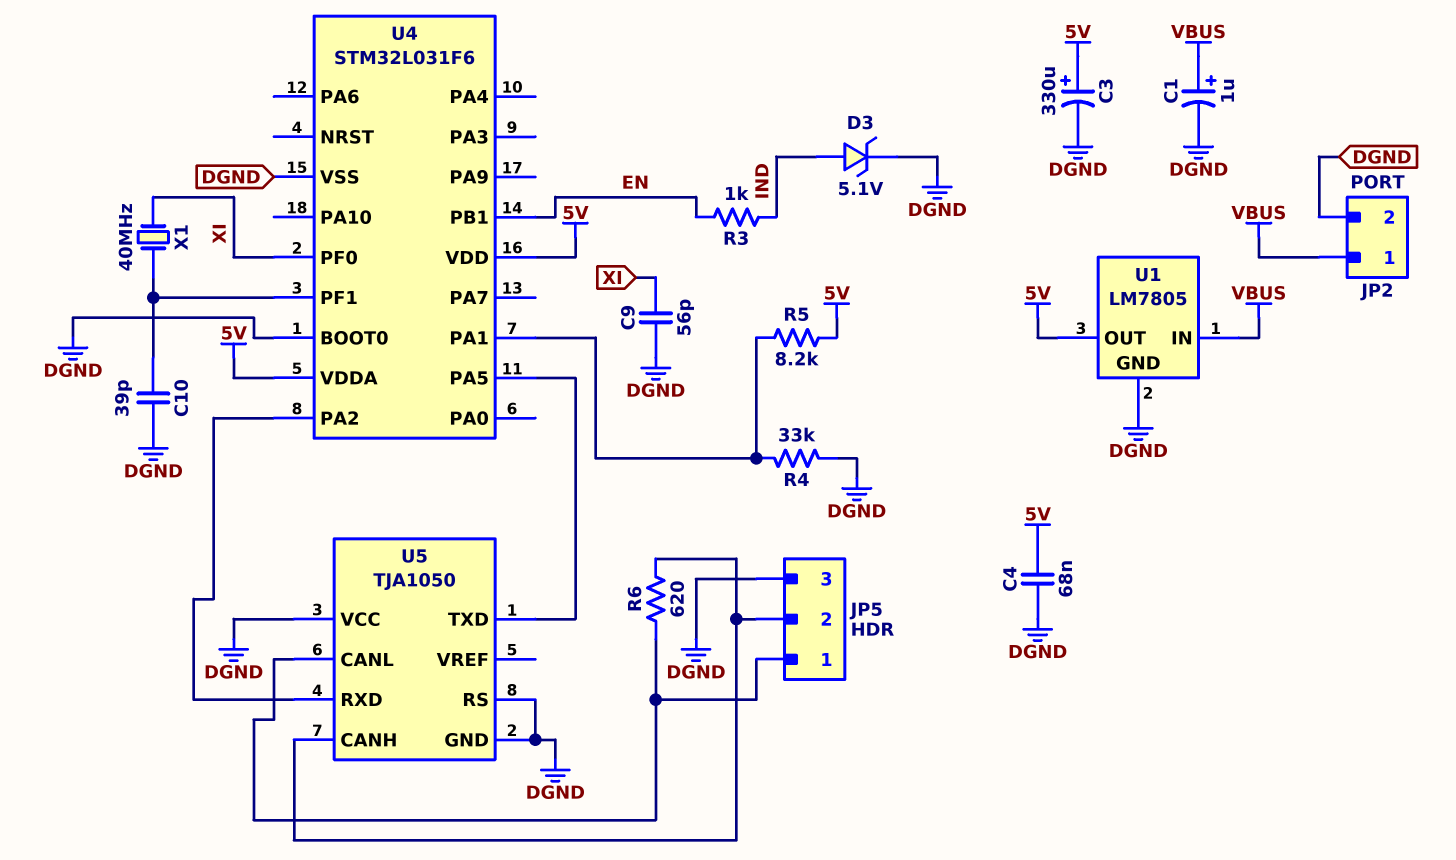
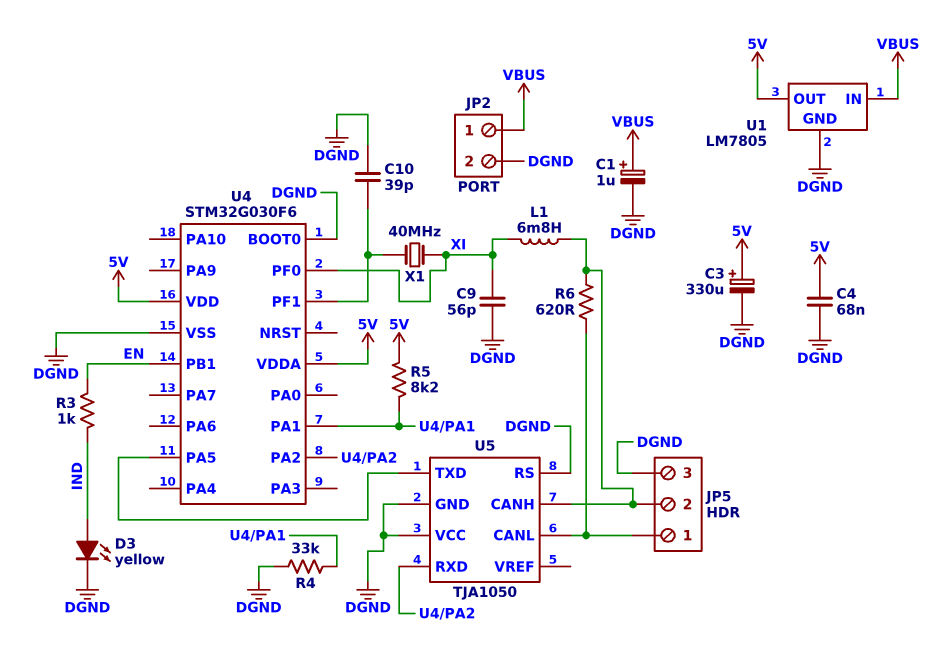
D3: zener 5.1V (A IND, K DGND) -> LED yellow (A IND, K DGND)
L1: none -> 6.8mH (JP5/2, XI)
U4: STM32L031F6 -> STM32G030F6

